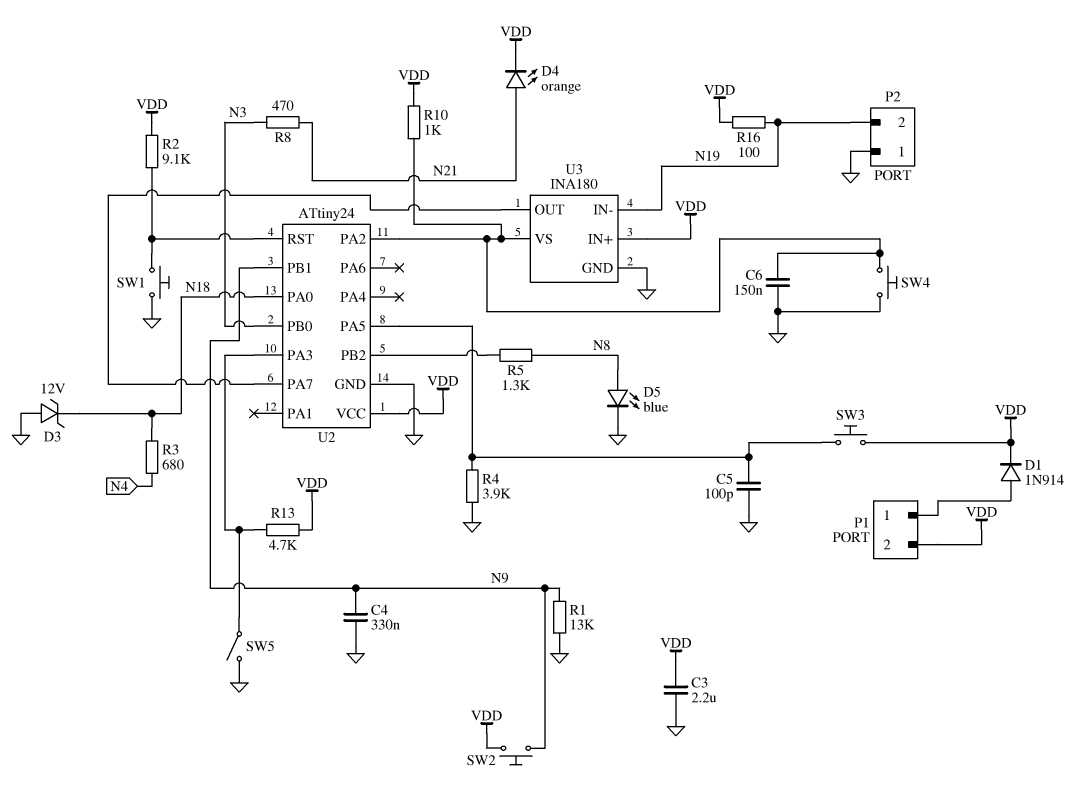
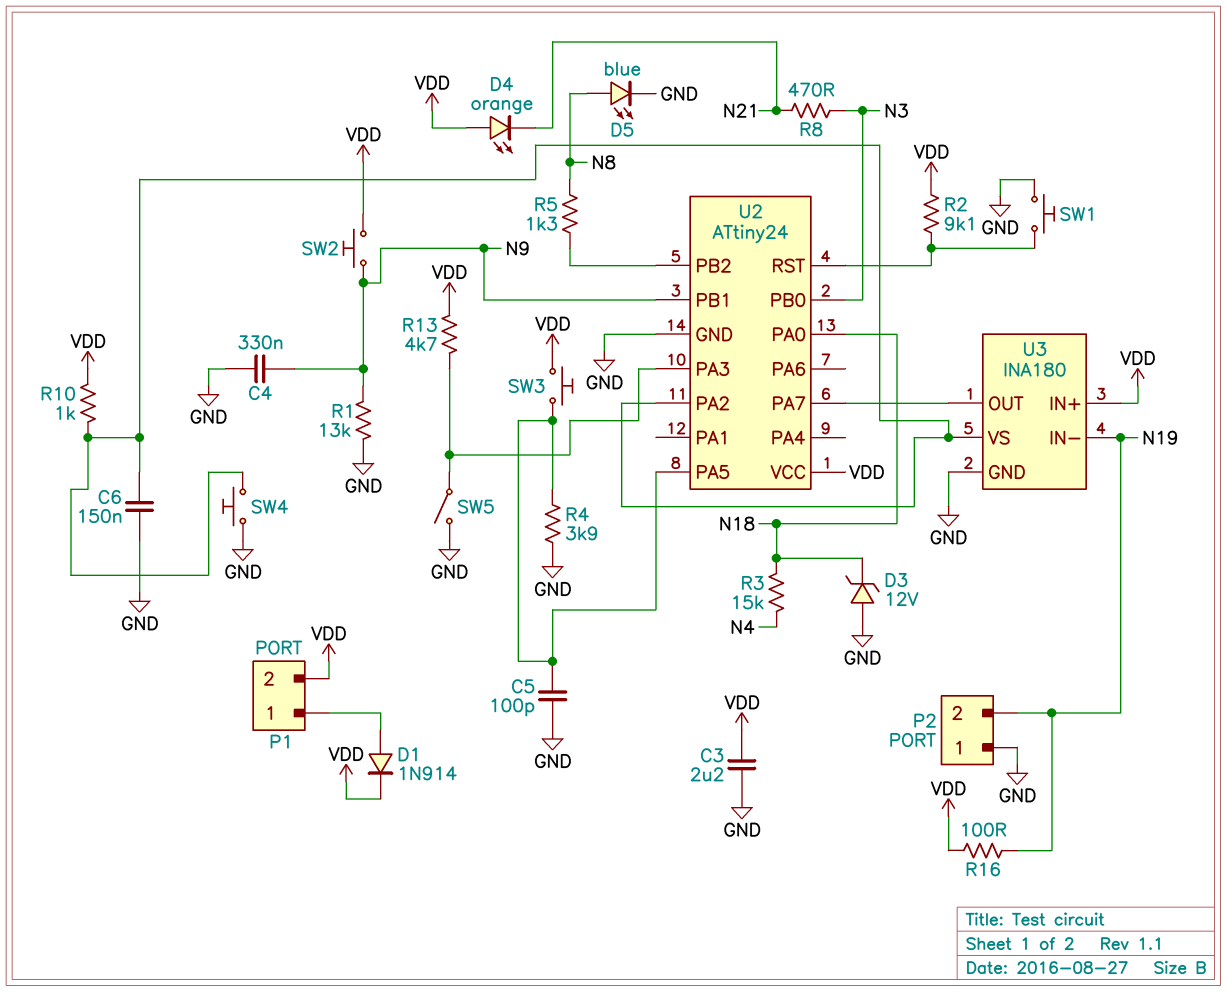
D4: LED orange (A N21, K VDD) -> LED orange (A VDD, K N21)
R3: 680 (N4, N18) -> 15k (N4, N18)

